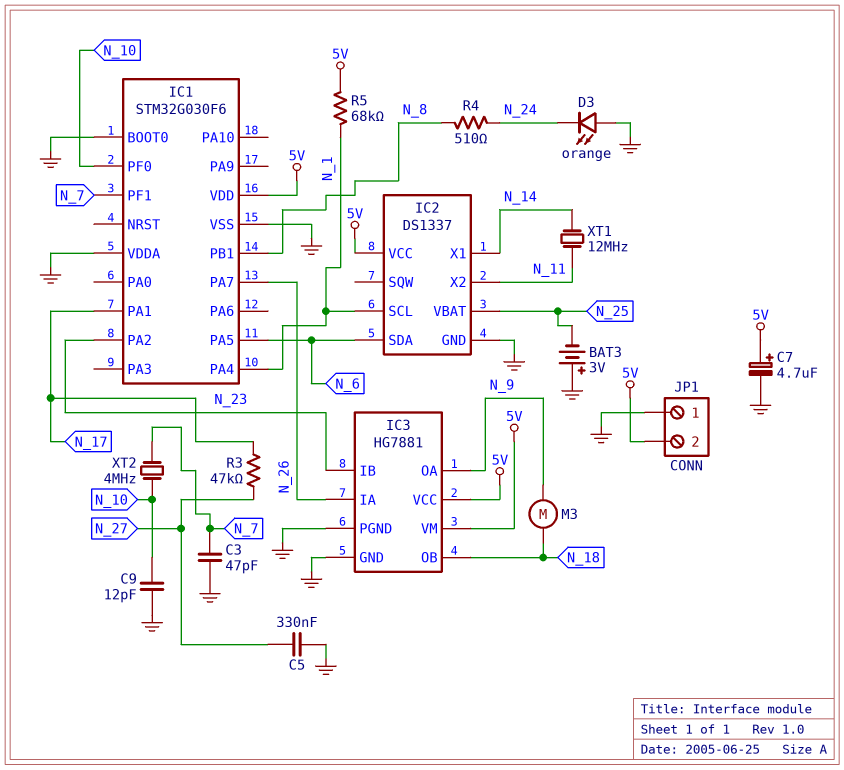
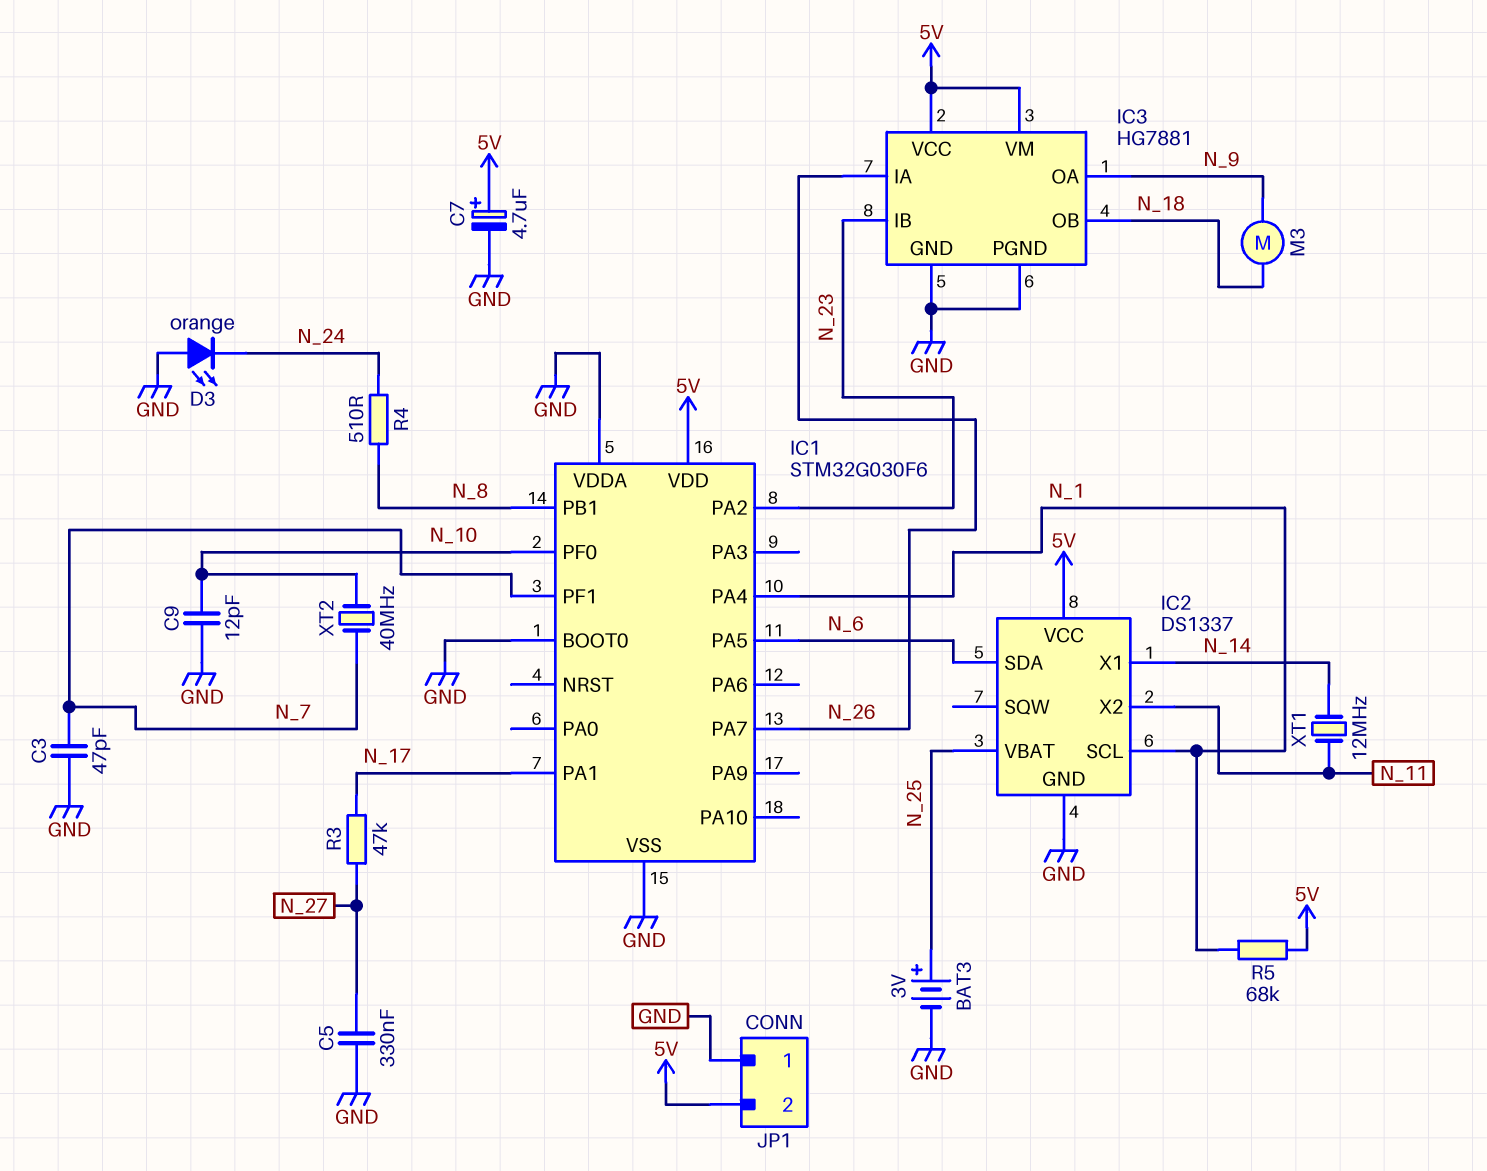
BAT3: 3V (plus GND, minus N_25) -> 3V (plus N_25, minus GND)
XT2: 4MHz (N_7, N_10) -> 40MHz (N_7, N_10)

